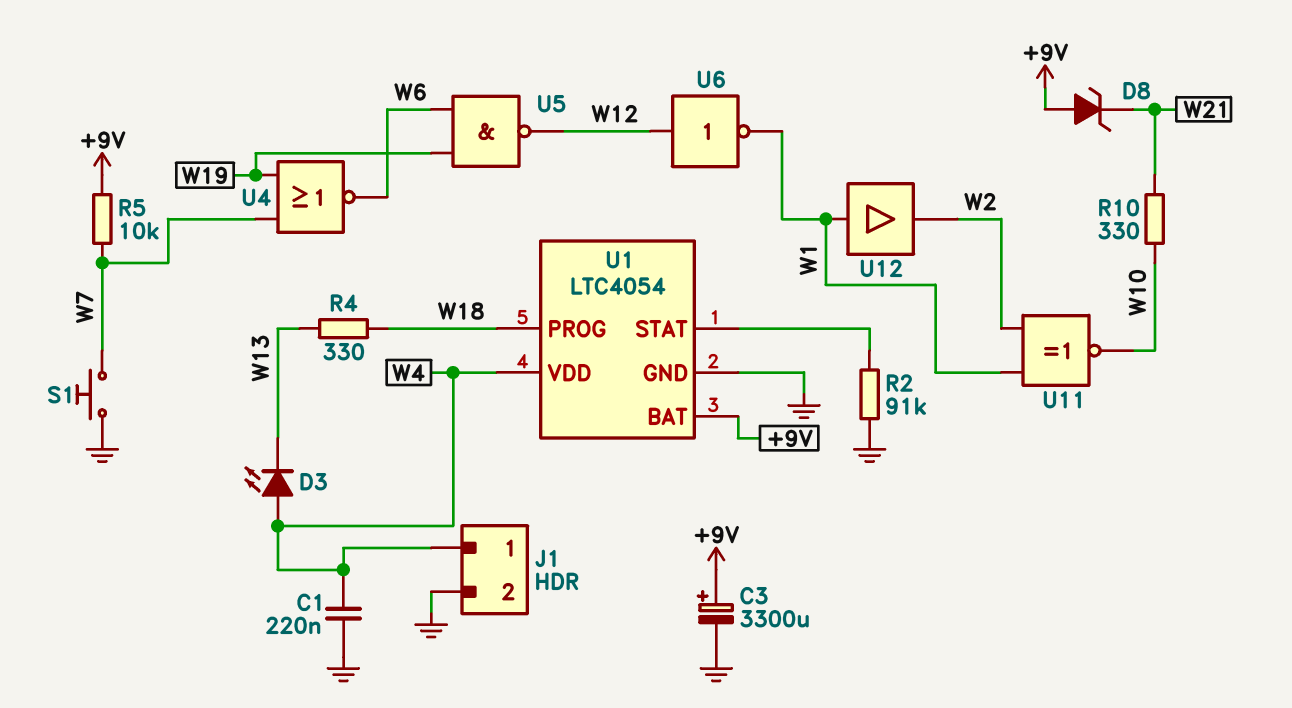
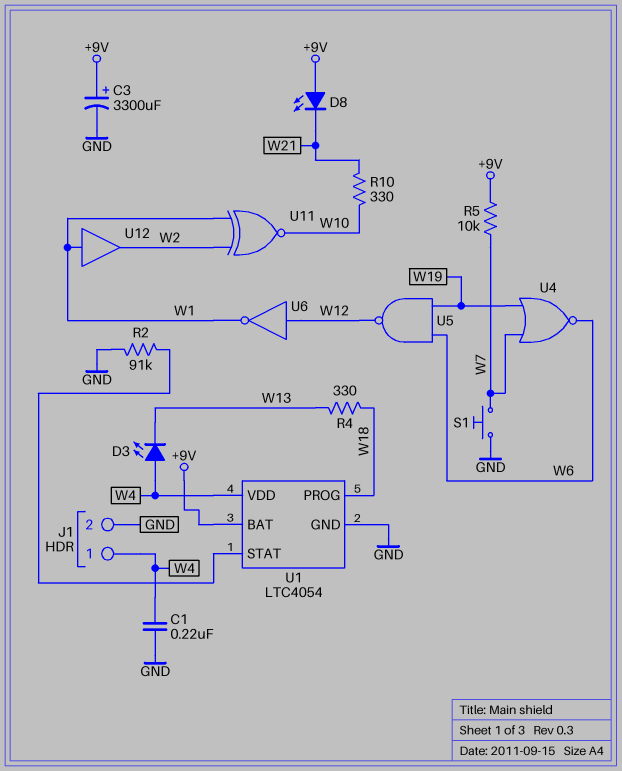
D8: zener (A +9V, K W21) -> LED (A +9V, K W21)

